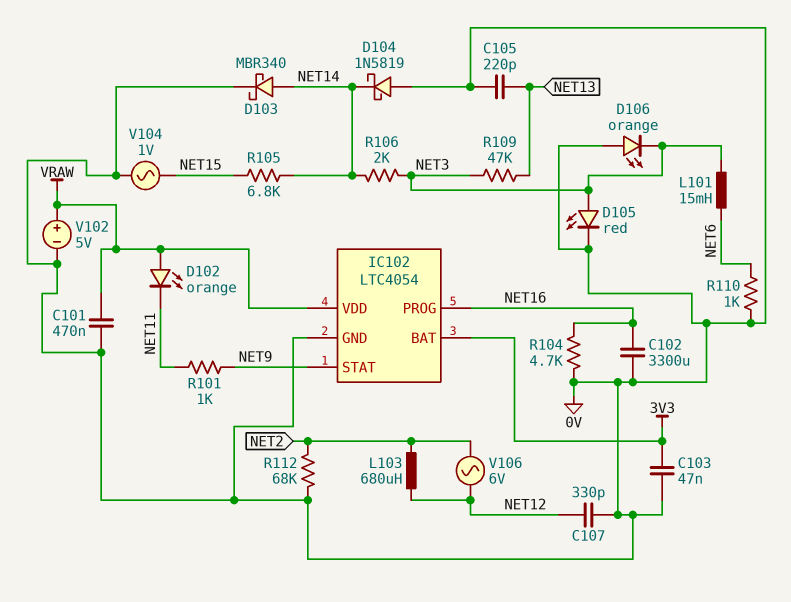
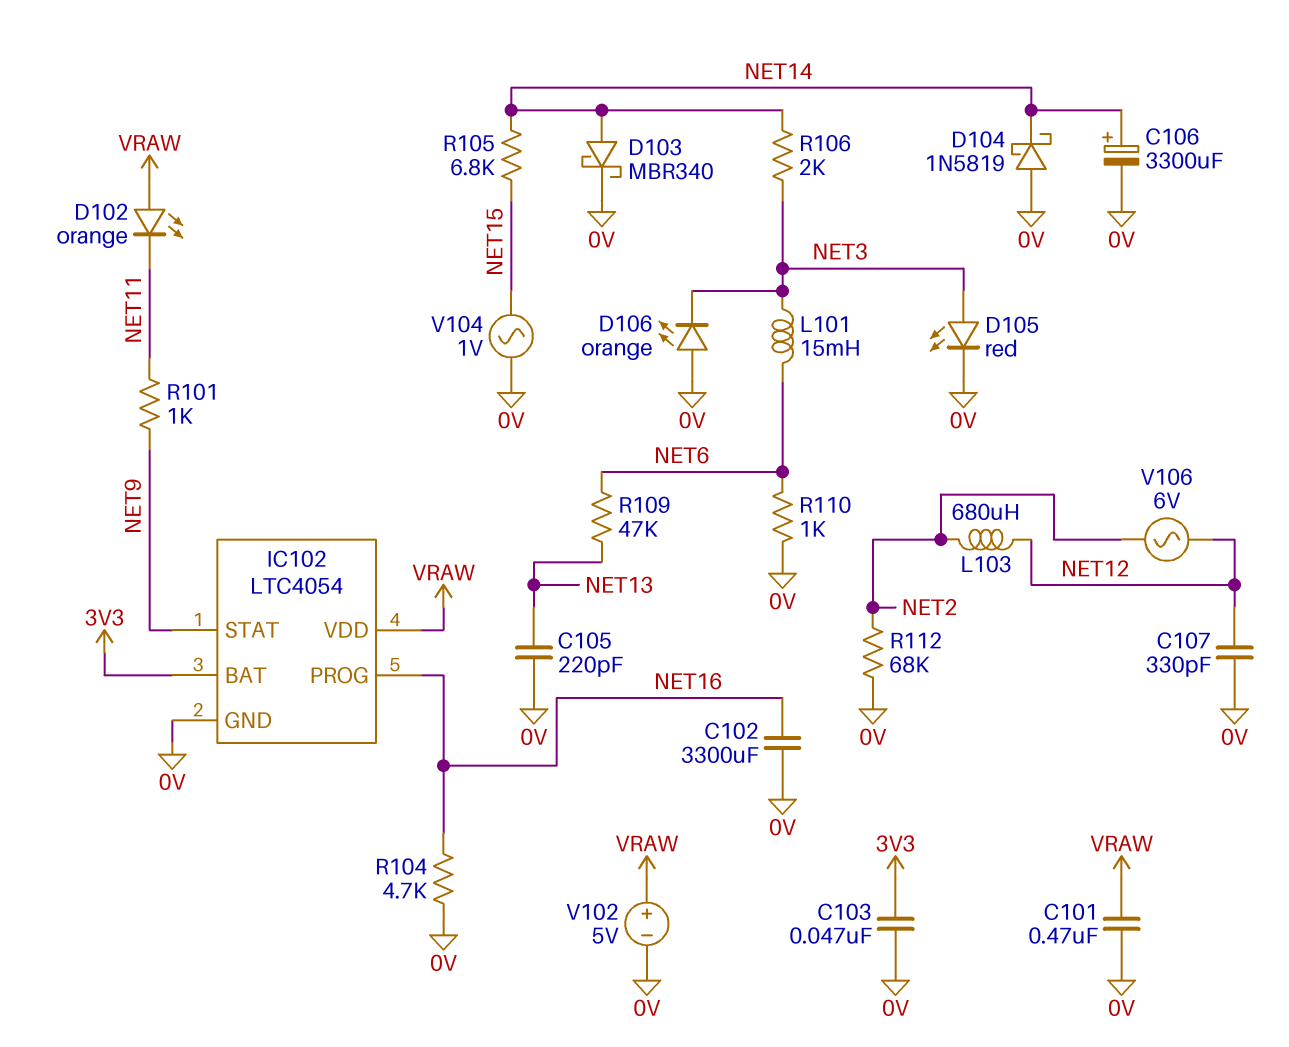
C106: none -> 3300uF (plus NET14, minus 0V)
R109: 47k (NET3, NET13) -> 47k (NET6, NET13)

